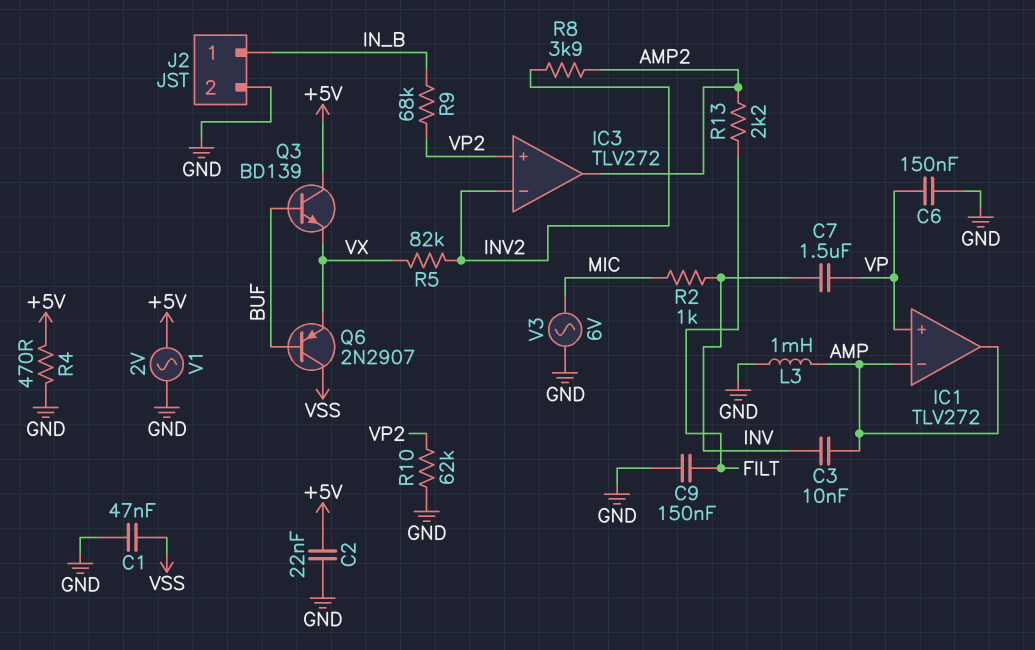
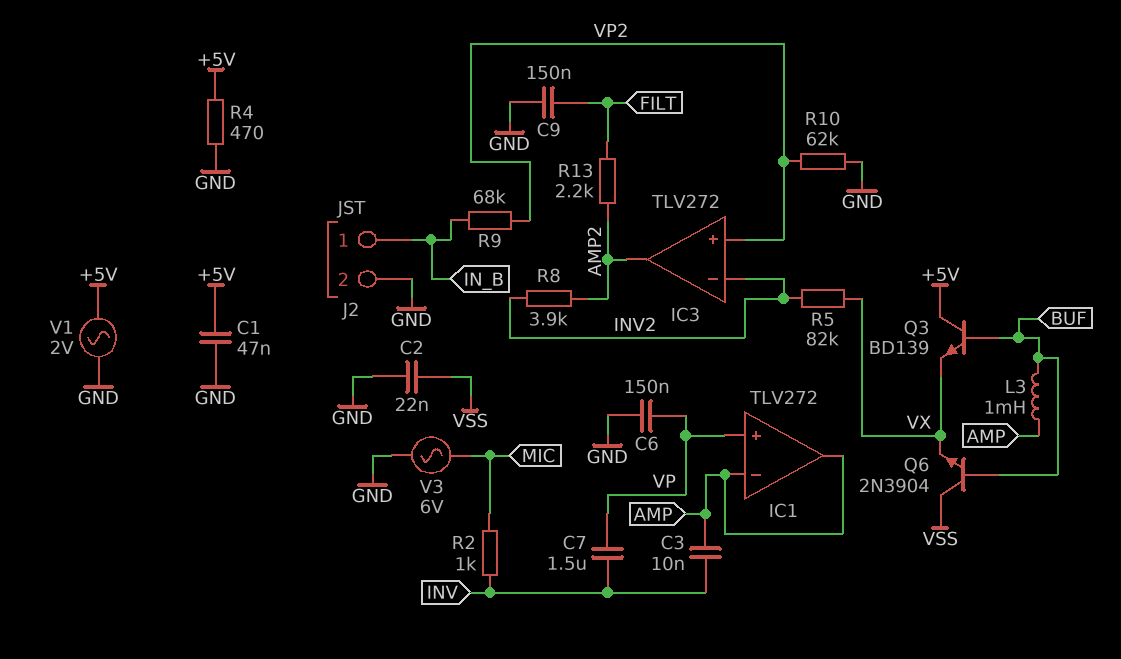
C1: 47nF (GND, VSS) -> 47nF (+5V, GND)
C2: 22nF (+5V, GND) -> 22nF (GND, VSS)
L3: 1mH (AMP, GND) -> 1mH (AMP, BUF)
Q6: PNP 2N2907 (B BUF, C VSS, E VX) -> NPN 2N3904 (B BUF, C VSS, E VX)

